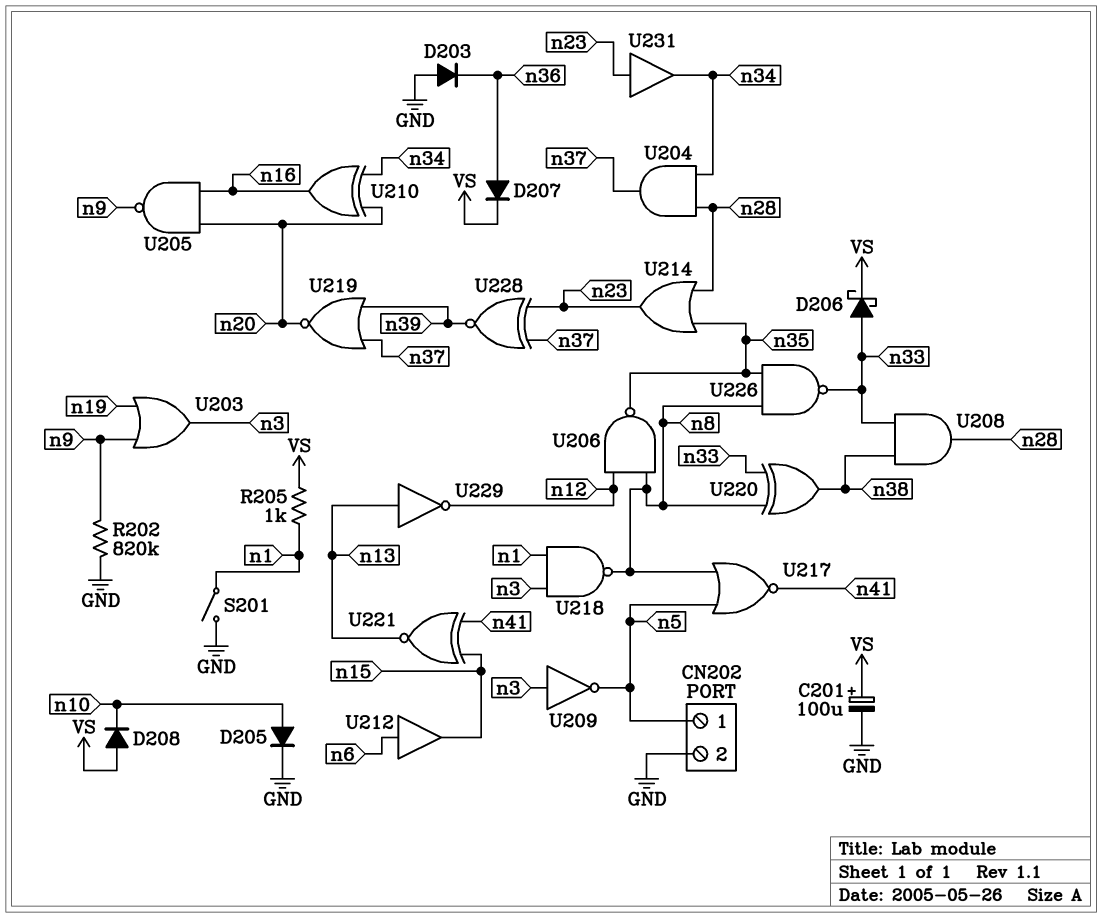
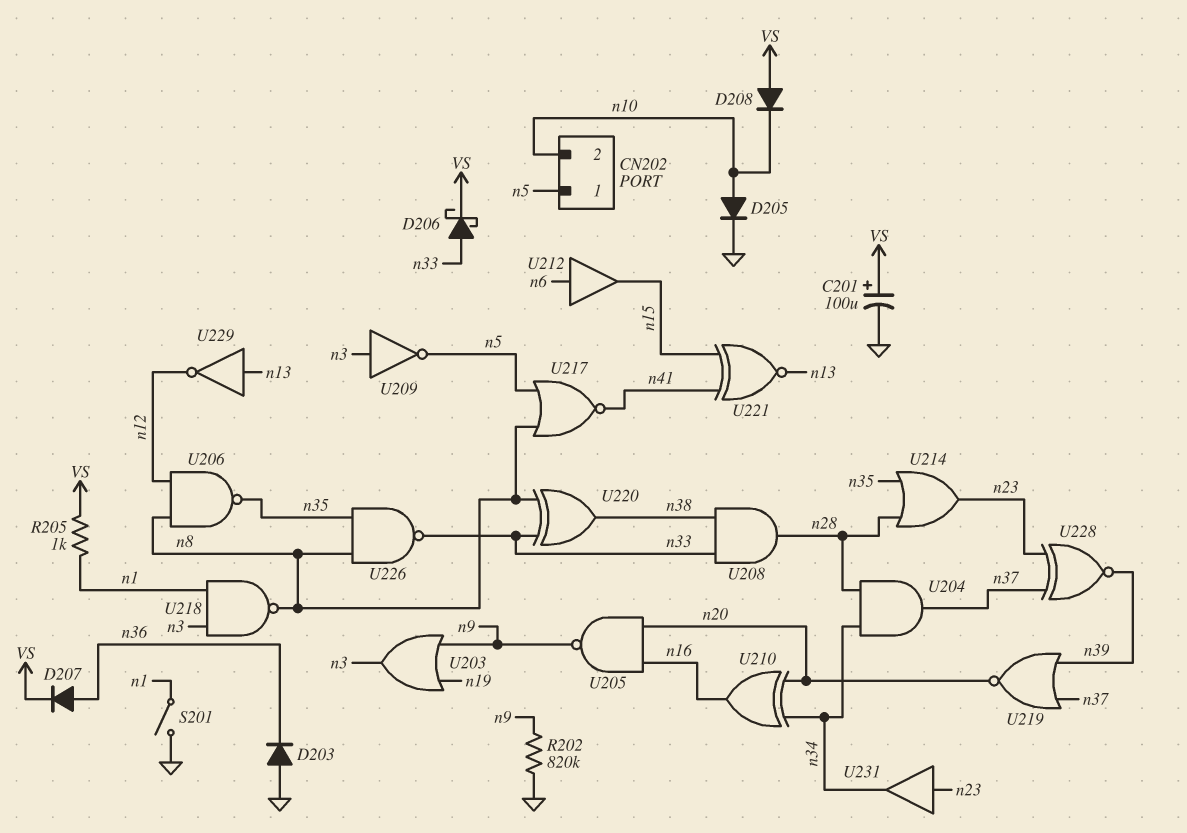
CN202 pin 2: GND -> n10

